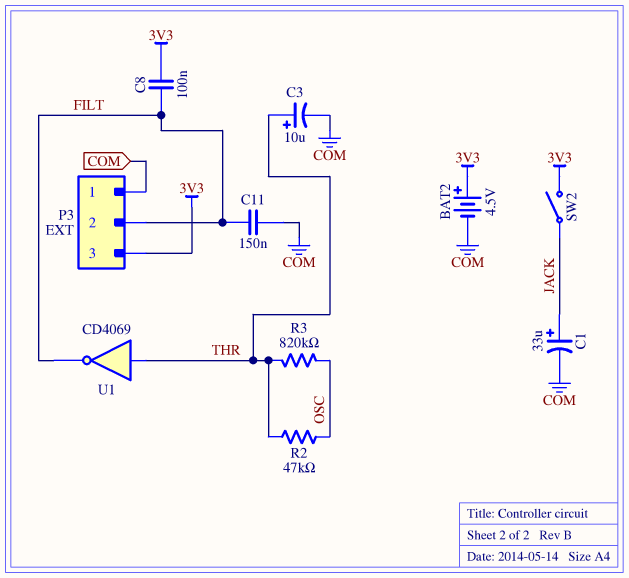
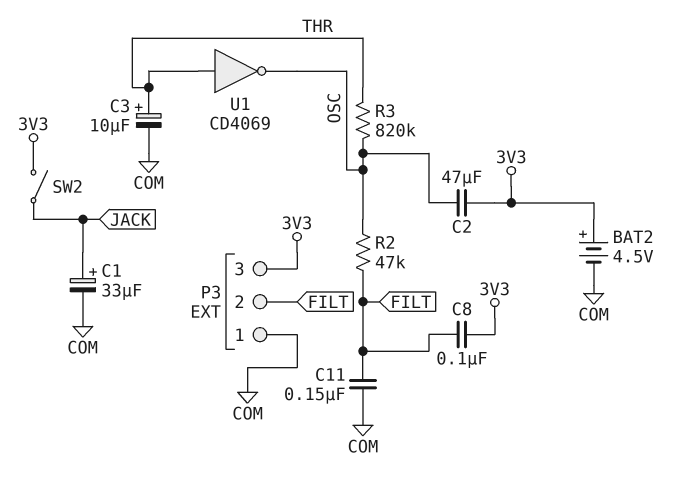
C2: none -> 47uF (3V3, OSC)
R2: 47k (OSC, THR) -> 47k (FILT, OSC)
U1: NOT CD4069 (in THR, out FILT) -> NOT CD4069 (in THR, out OSC)

